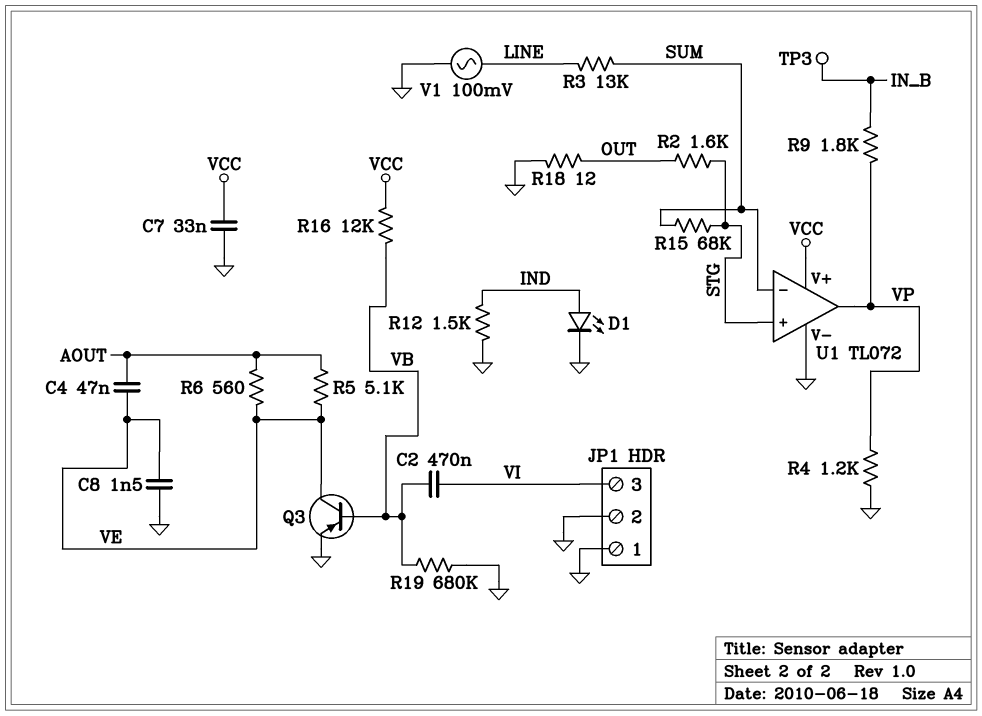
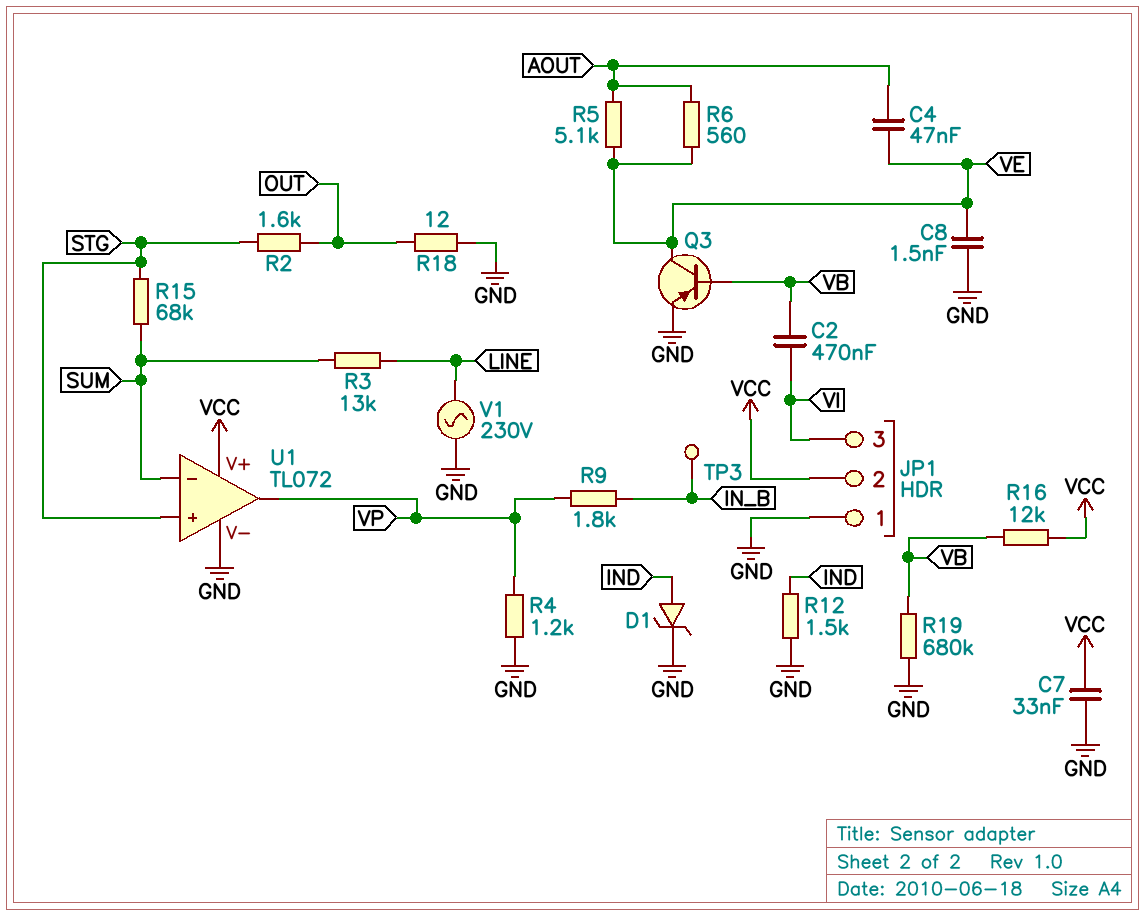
D1: LED (A IND, K GND) -> zener (A IND, K GND)
JP1 pin 2: GND -> VCC
V1: AC 100mV (GND, LINE) -> AC 230V (GND, LINE)

